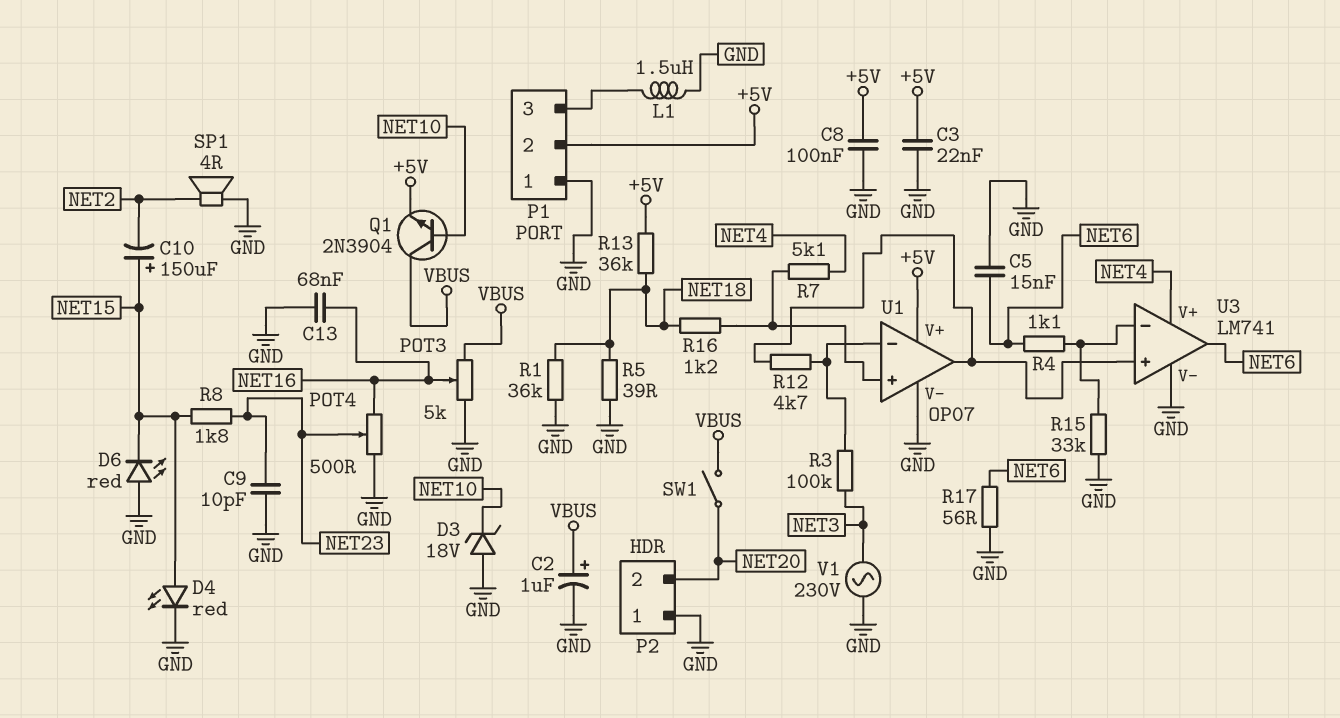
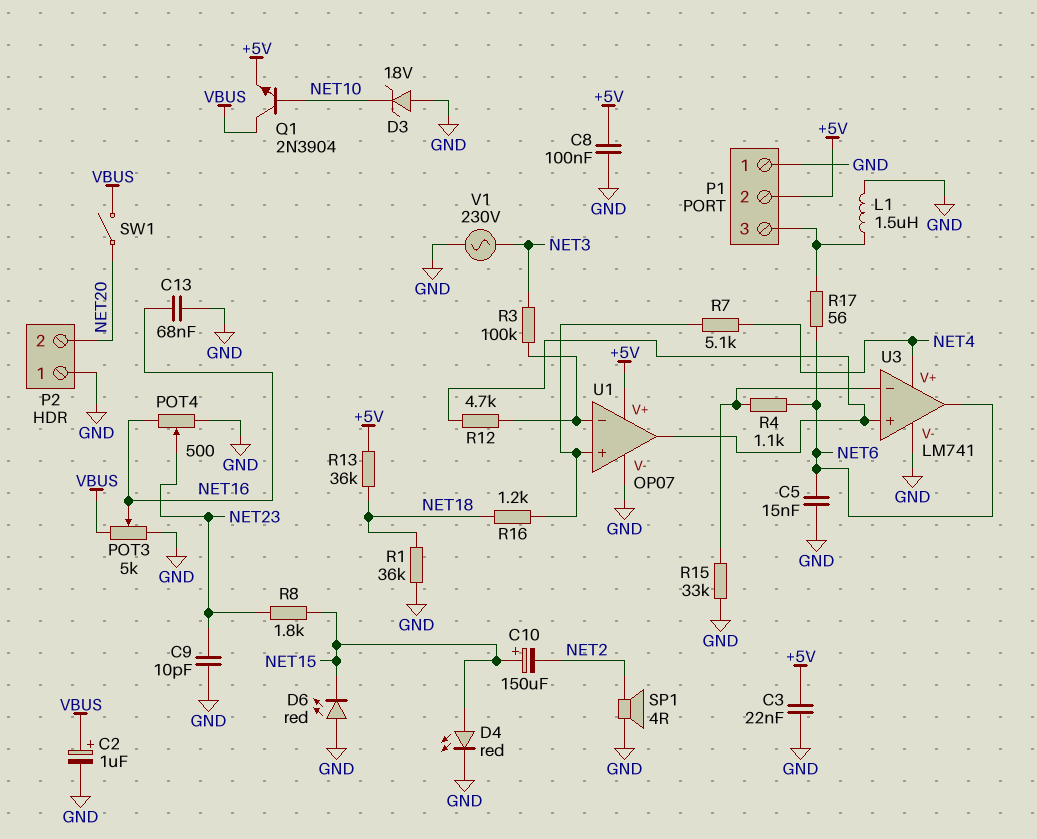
R5: 39 (GND, NET18) -> none
R17: 56 (GND, NET6) -> 56 (NET6, P1/3)

